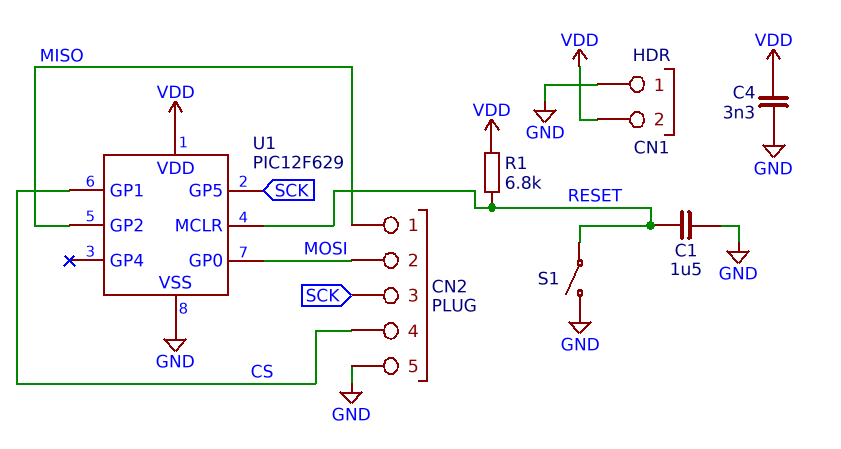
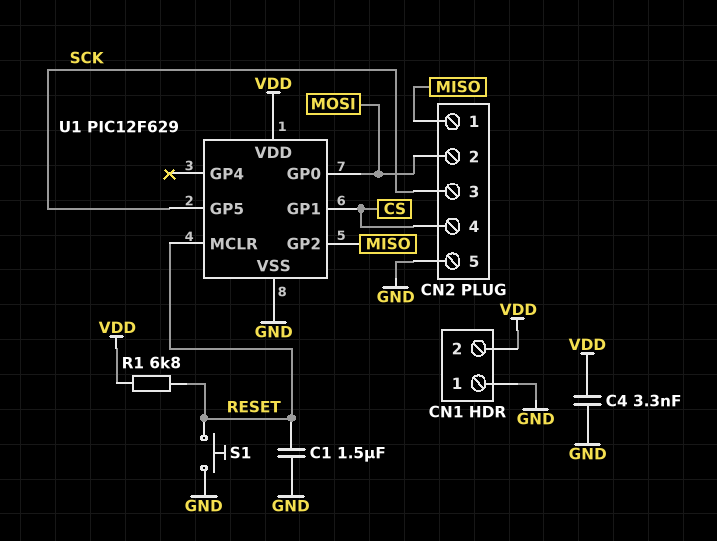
S1: switch (GND, RESET) -> button (GND, RESET)

